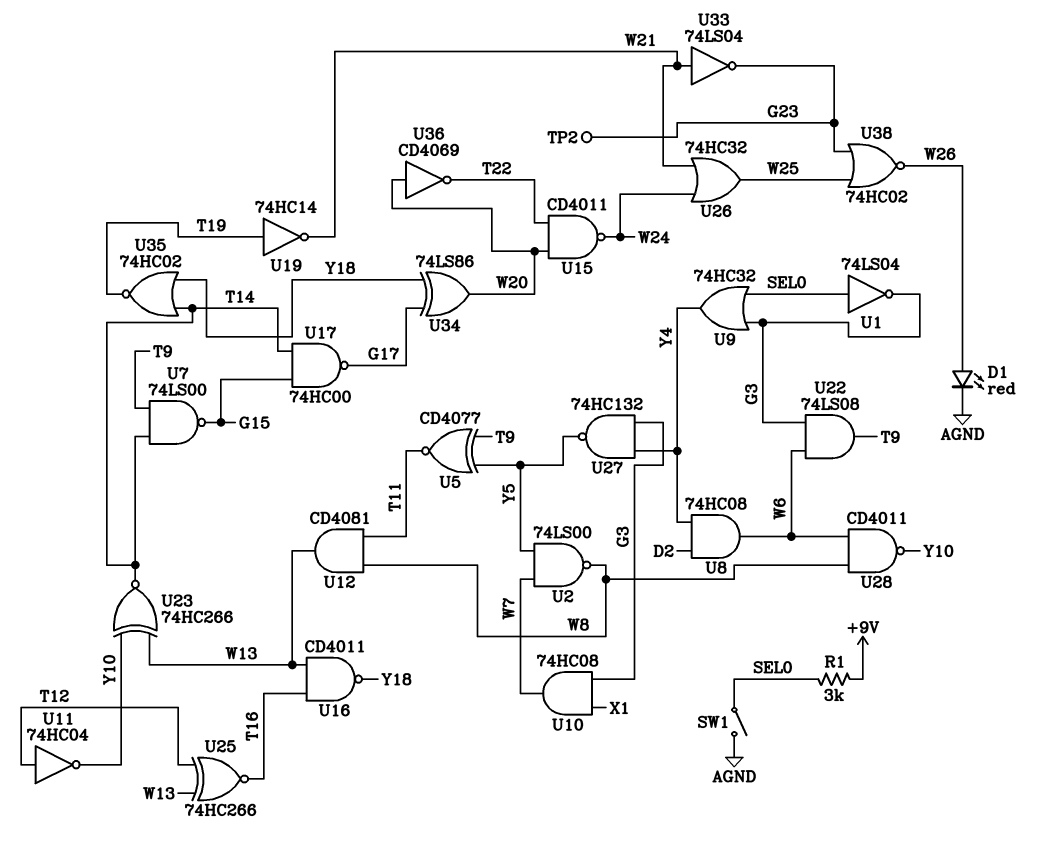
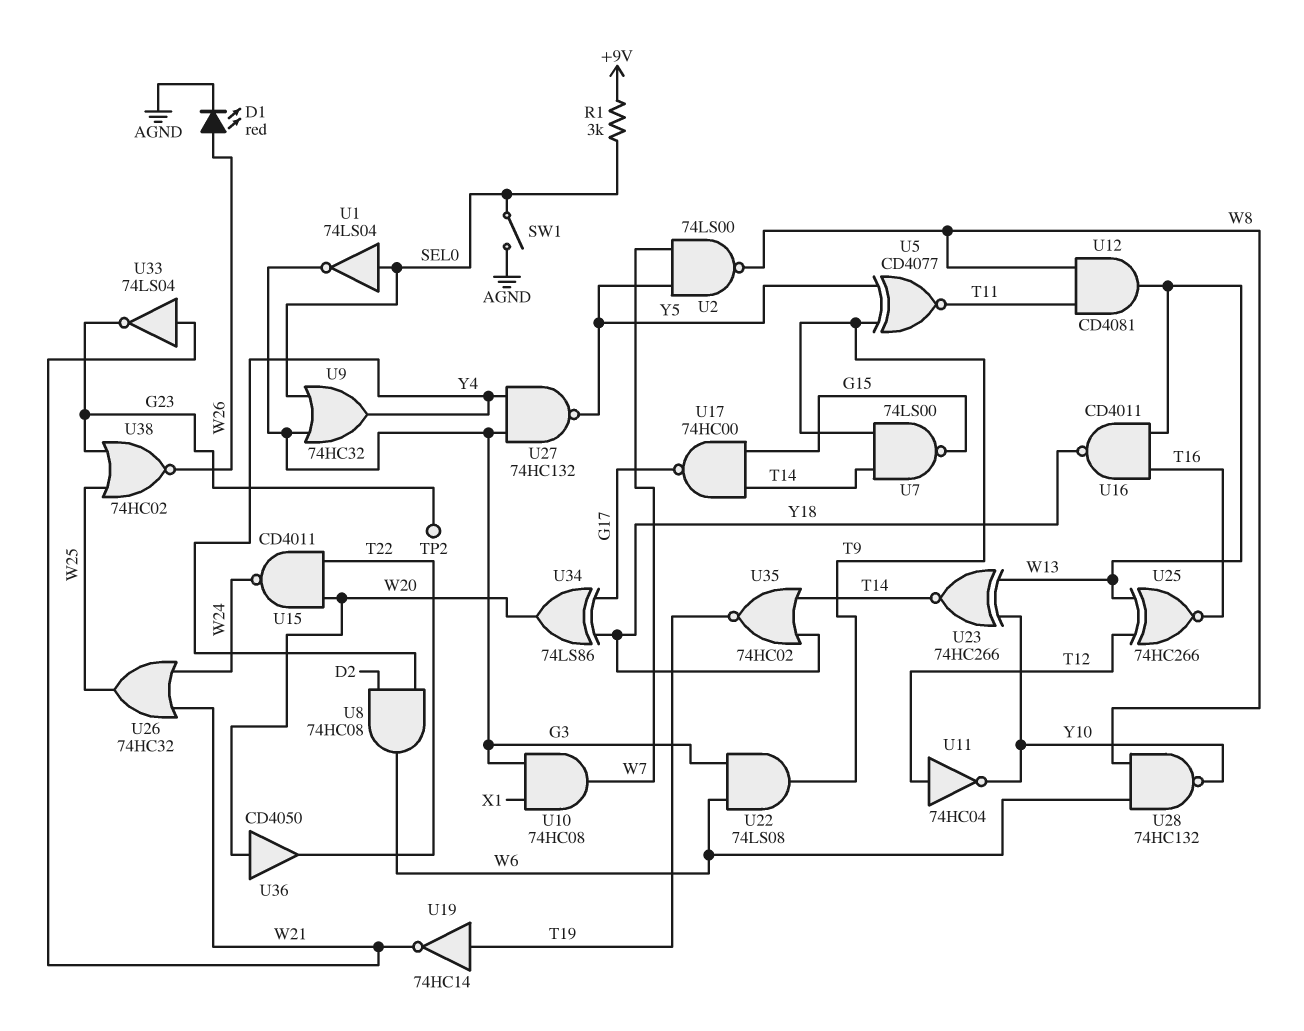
U28: NAND CD4011 (in W6, in W8, out Y10) -> NAND 74HC132 (in W6, in W8, out Y10)
U36: NOT CD4069 (in W20, out T22) -> buffer CD4050 (in W20, out T22)

